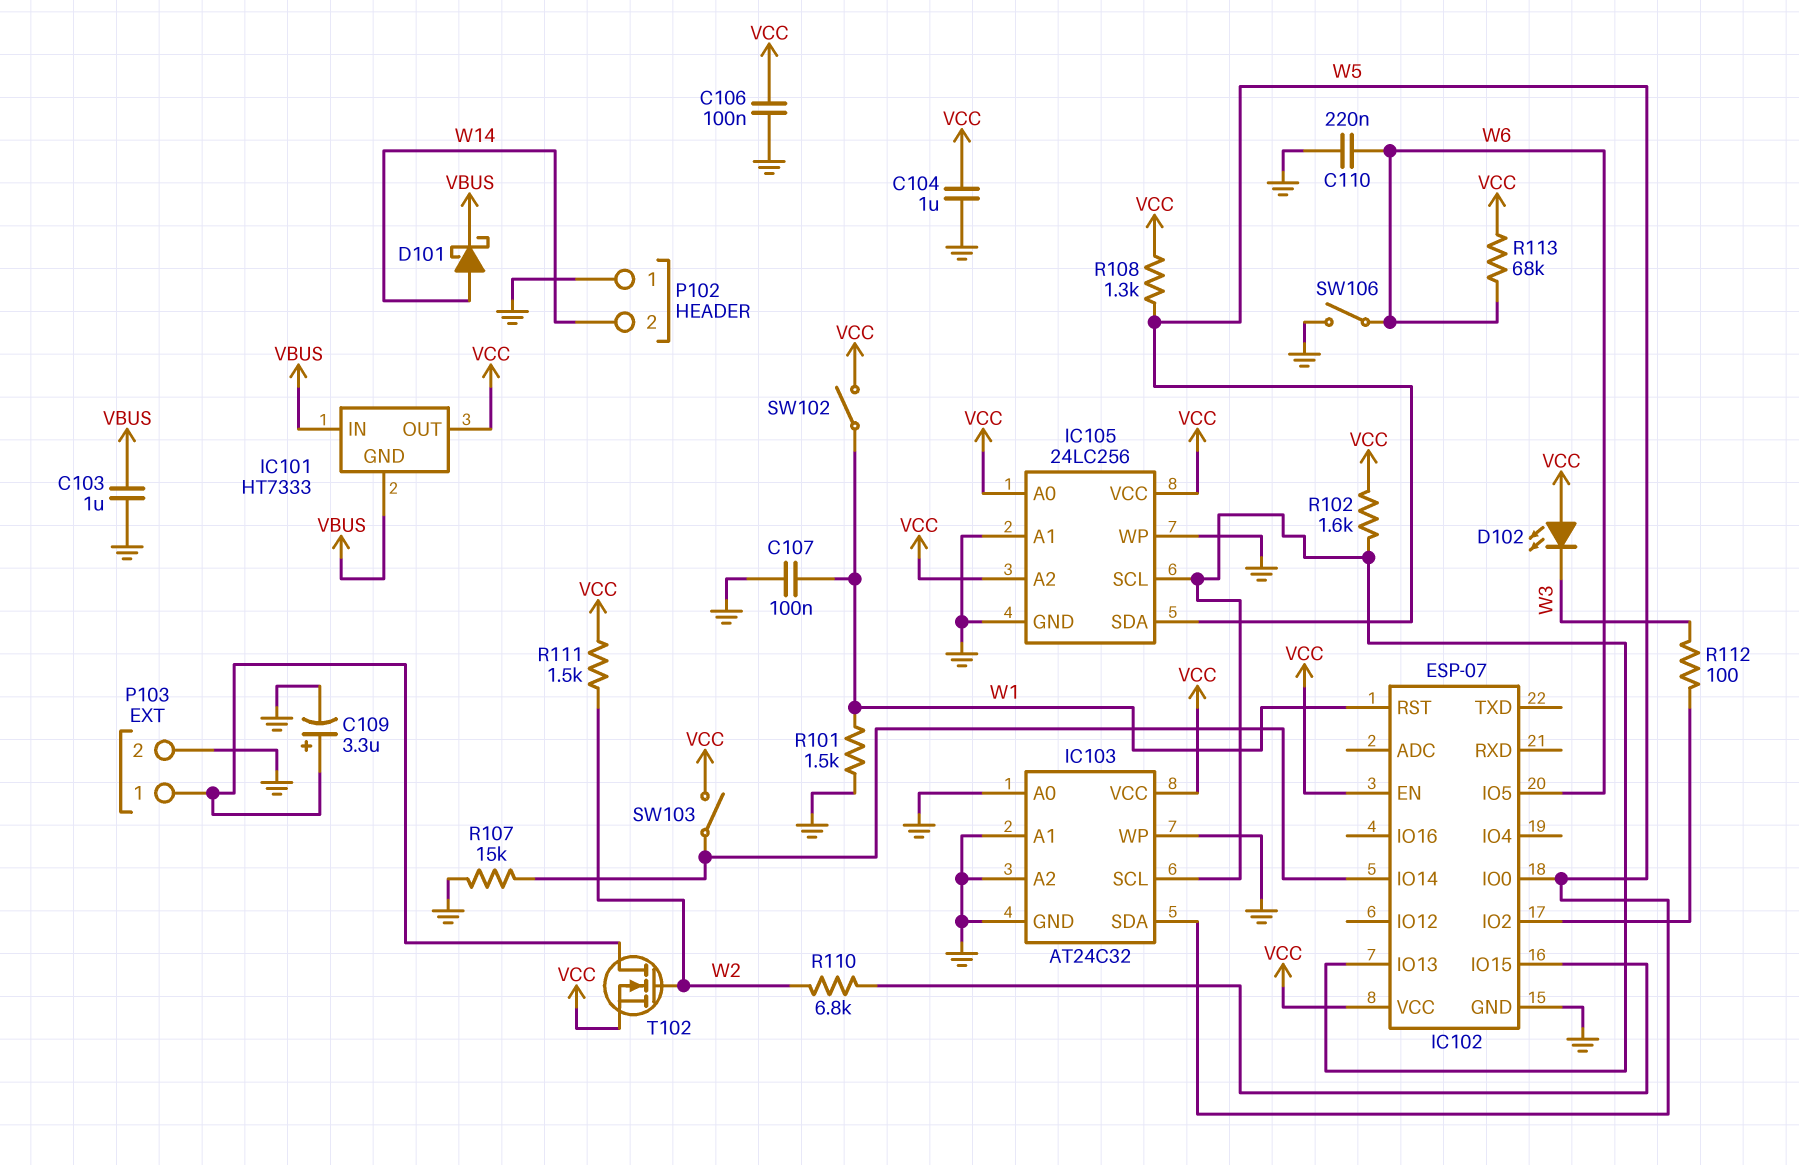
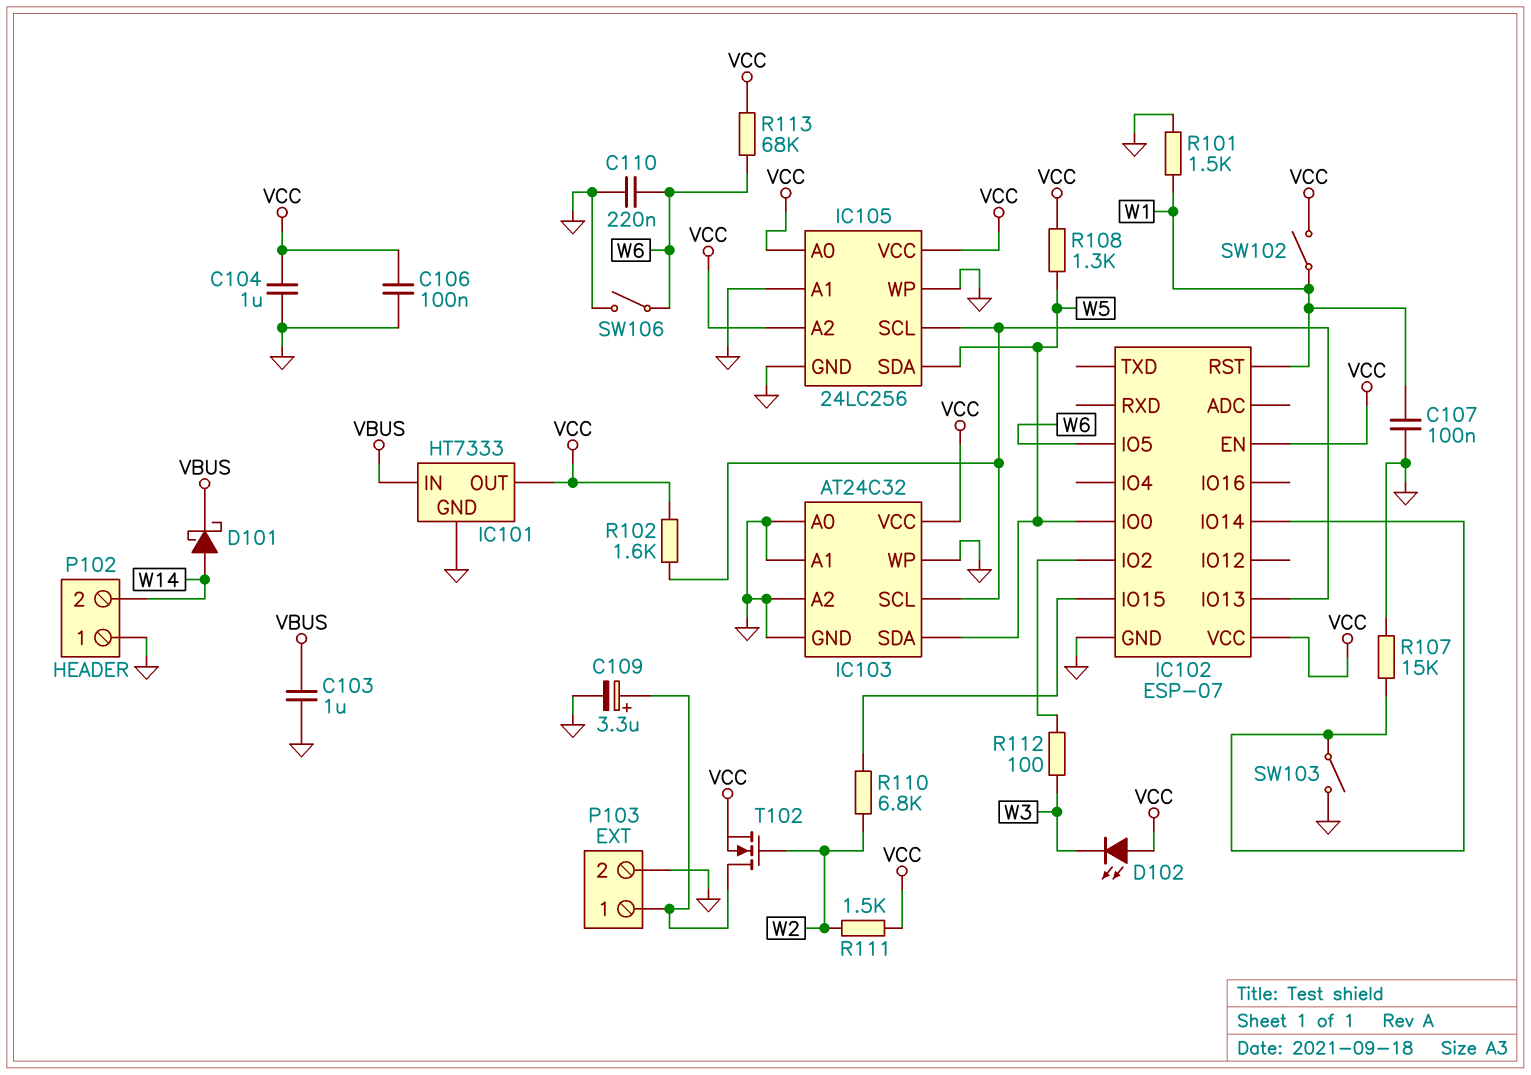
IC101 pin GND: VBUS -> GND
SW103: switch (IC102/IO14, VCC) -> switch (GND, IC102/IO14)

